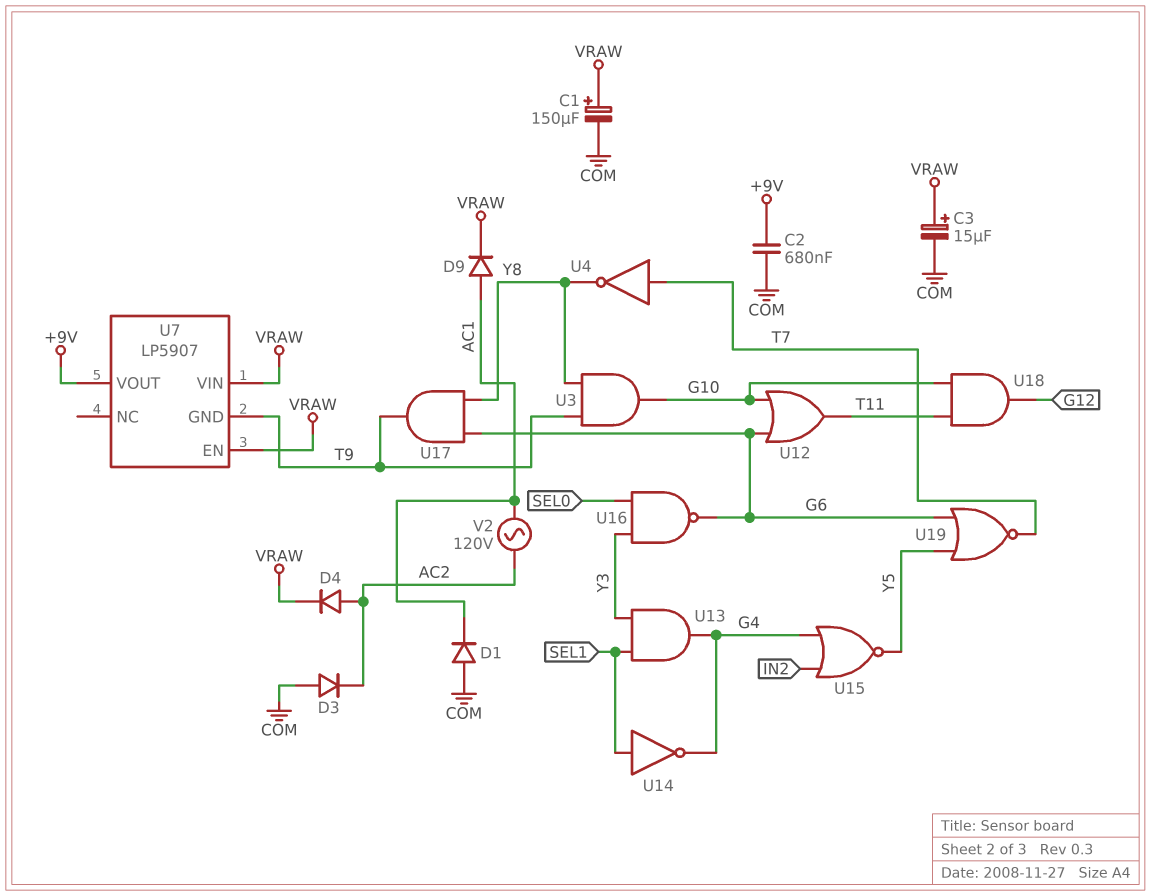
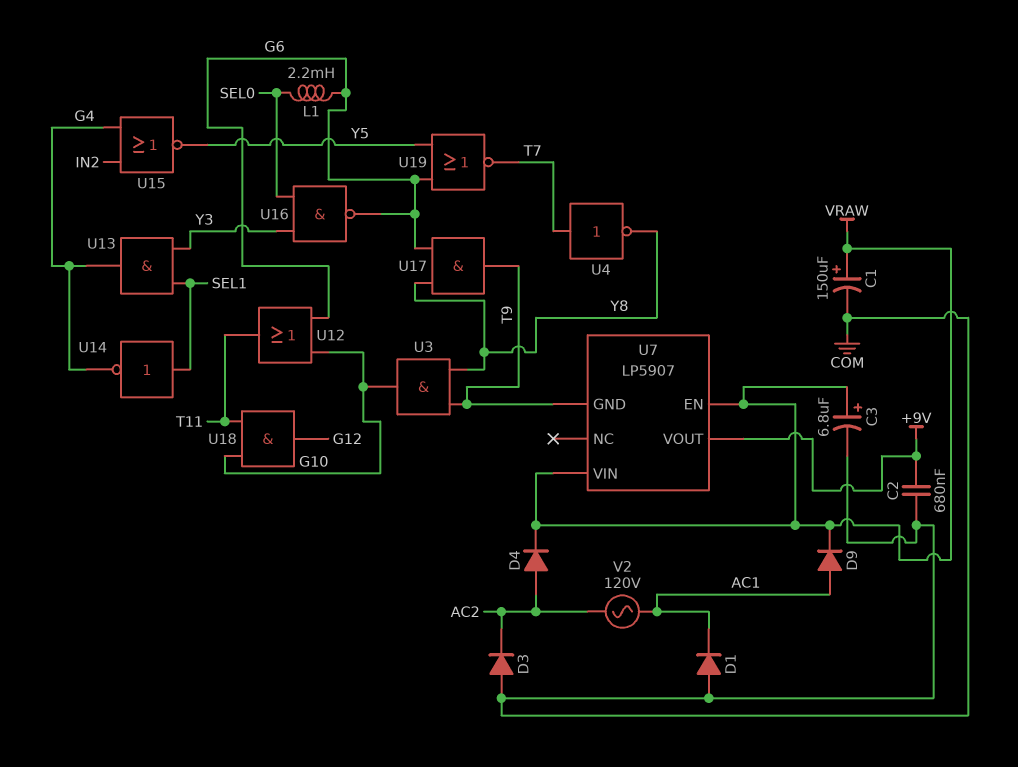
C3: 15uF (plus VRAW, minus COM) -> 6.8uF (plus VRAW, minus COM)
L1: none -> 2.2mH (G6, SEL0)

